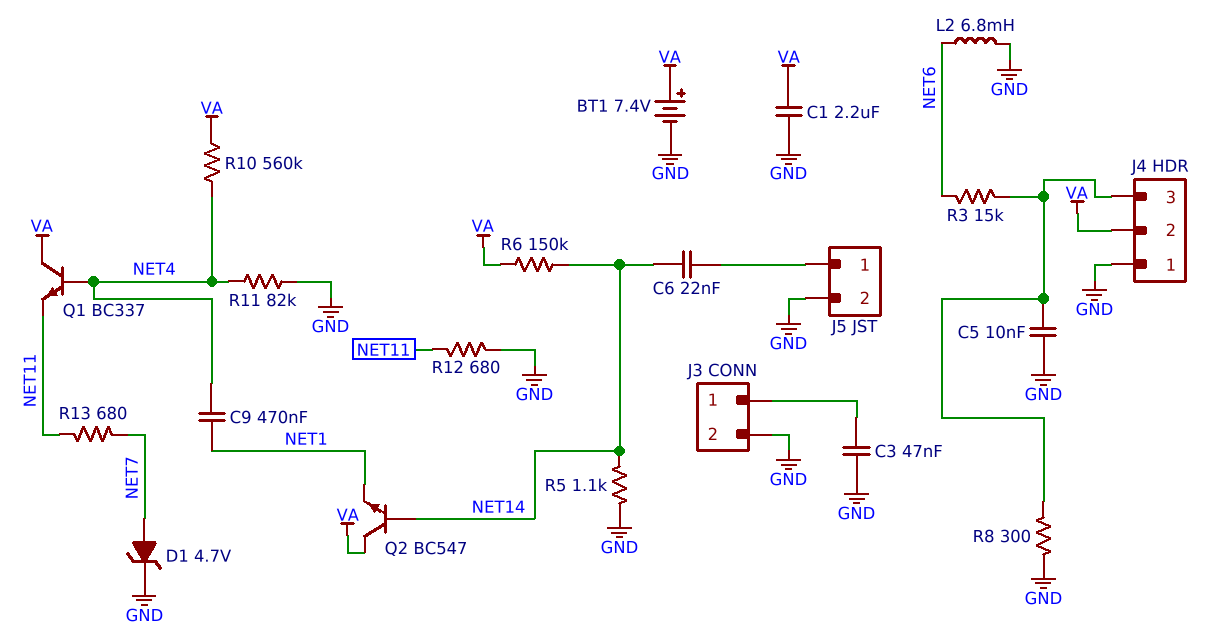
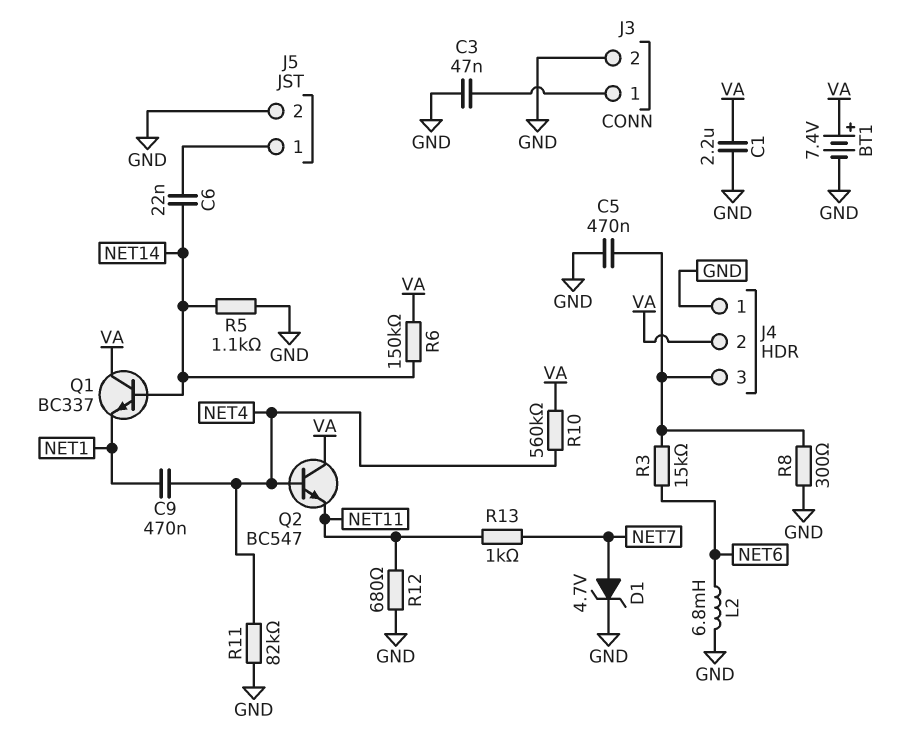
C5: 10nF (GND, J4/3) -> 470nF (GND, J4/3)
Q1: NPN BC337 (B NET4, C VA, E NET11) -> NPN BC337 (B NET14, C VA, E NET1)
Q2: NPN BC547 (B NET14, C VA, E NET1) -> NPN BC547 (B NET4, C VA, E NET11)
R13: 680 (NET7, NET11) -> 1k (NET7, NET11)

